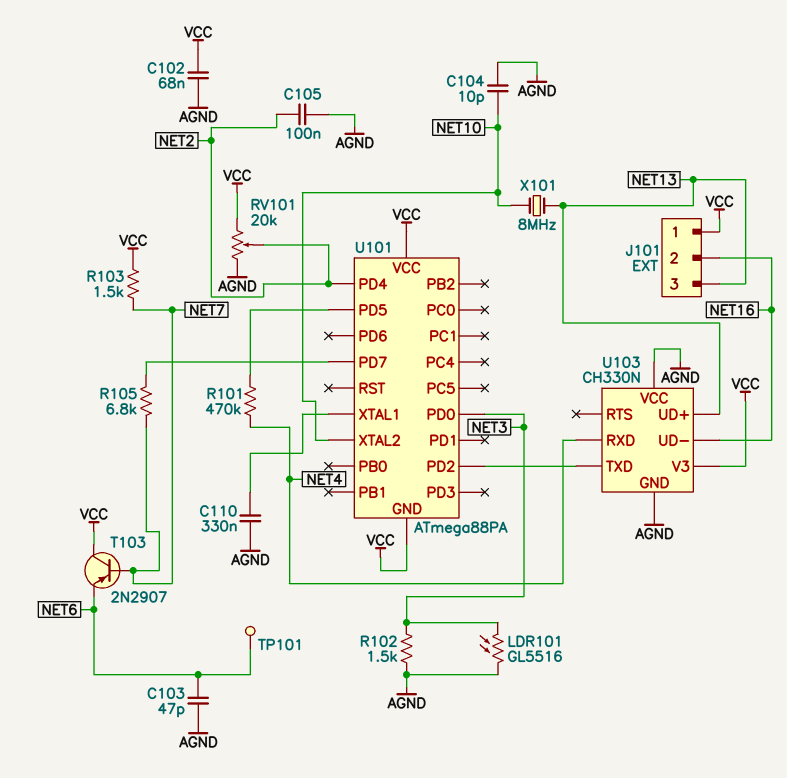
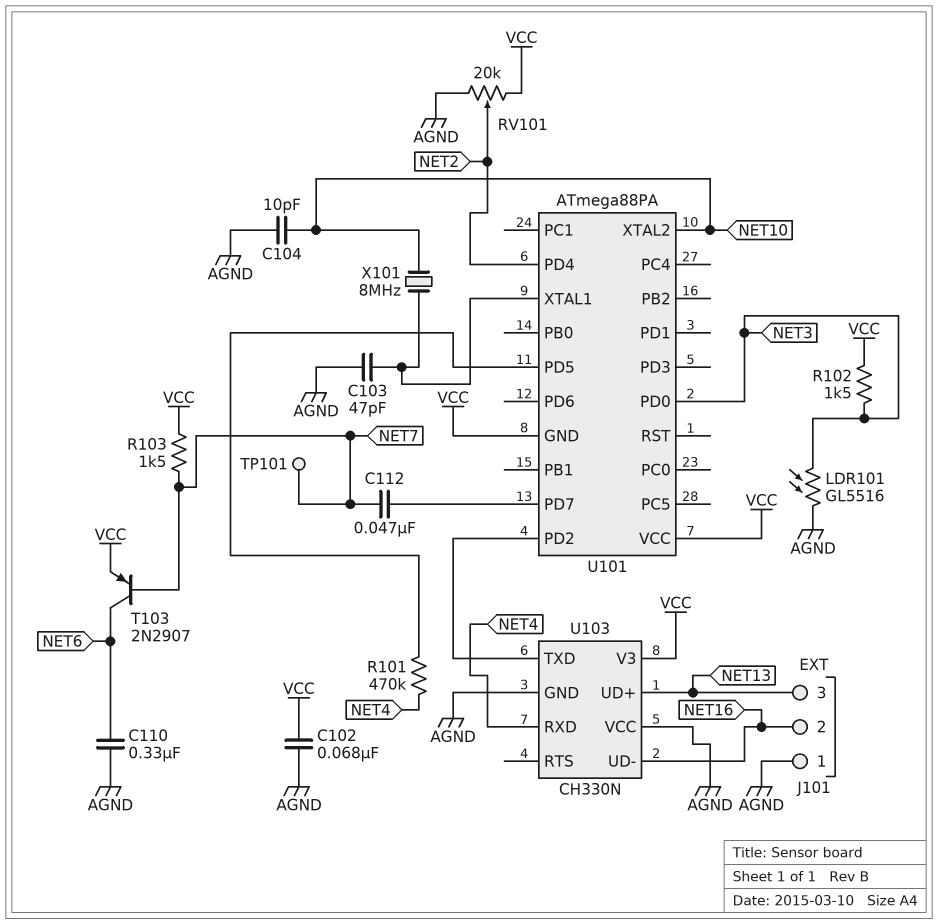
C103: 47pF (AGND, NET6) -> 47pF (AGND, U101/XTAL1)
C105: 100nF (AGND, NET2) -> none
C110: 330nF (AGND, U101/XTAL1) -> 330nF (AGND, NET6)
C112: none -> 47nF (NET7, U101/PD7)
J101 pin 1: VCC -> AGND
R102: 1.5k (AGND, NET3) -> 1.5k (NET3, VCC)
R105: 6.8k (NET7, U101/PD7) -> none
T103: PNP 2N2907 (B NET7, C VCC, E NET6) -> PNP 2N2907 (B NET7, C NET6, E VCC)
TP101: test point (NET6) -> test point (NET7)
X101: 8MHz (NET10, NET13) -> 8MHz (NET10, U101/XTAL1)

